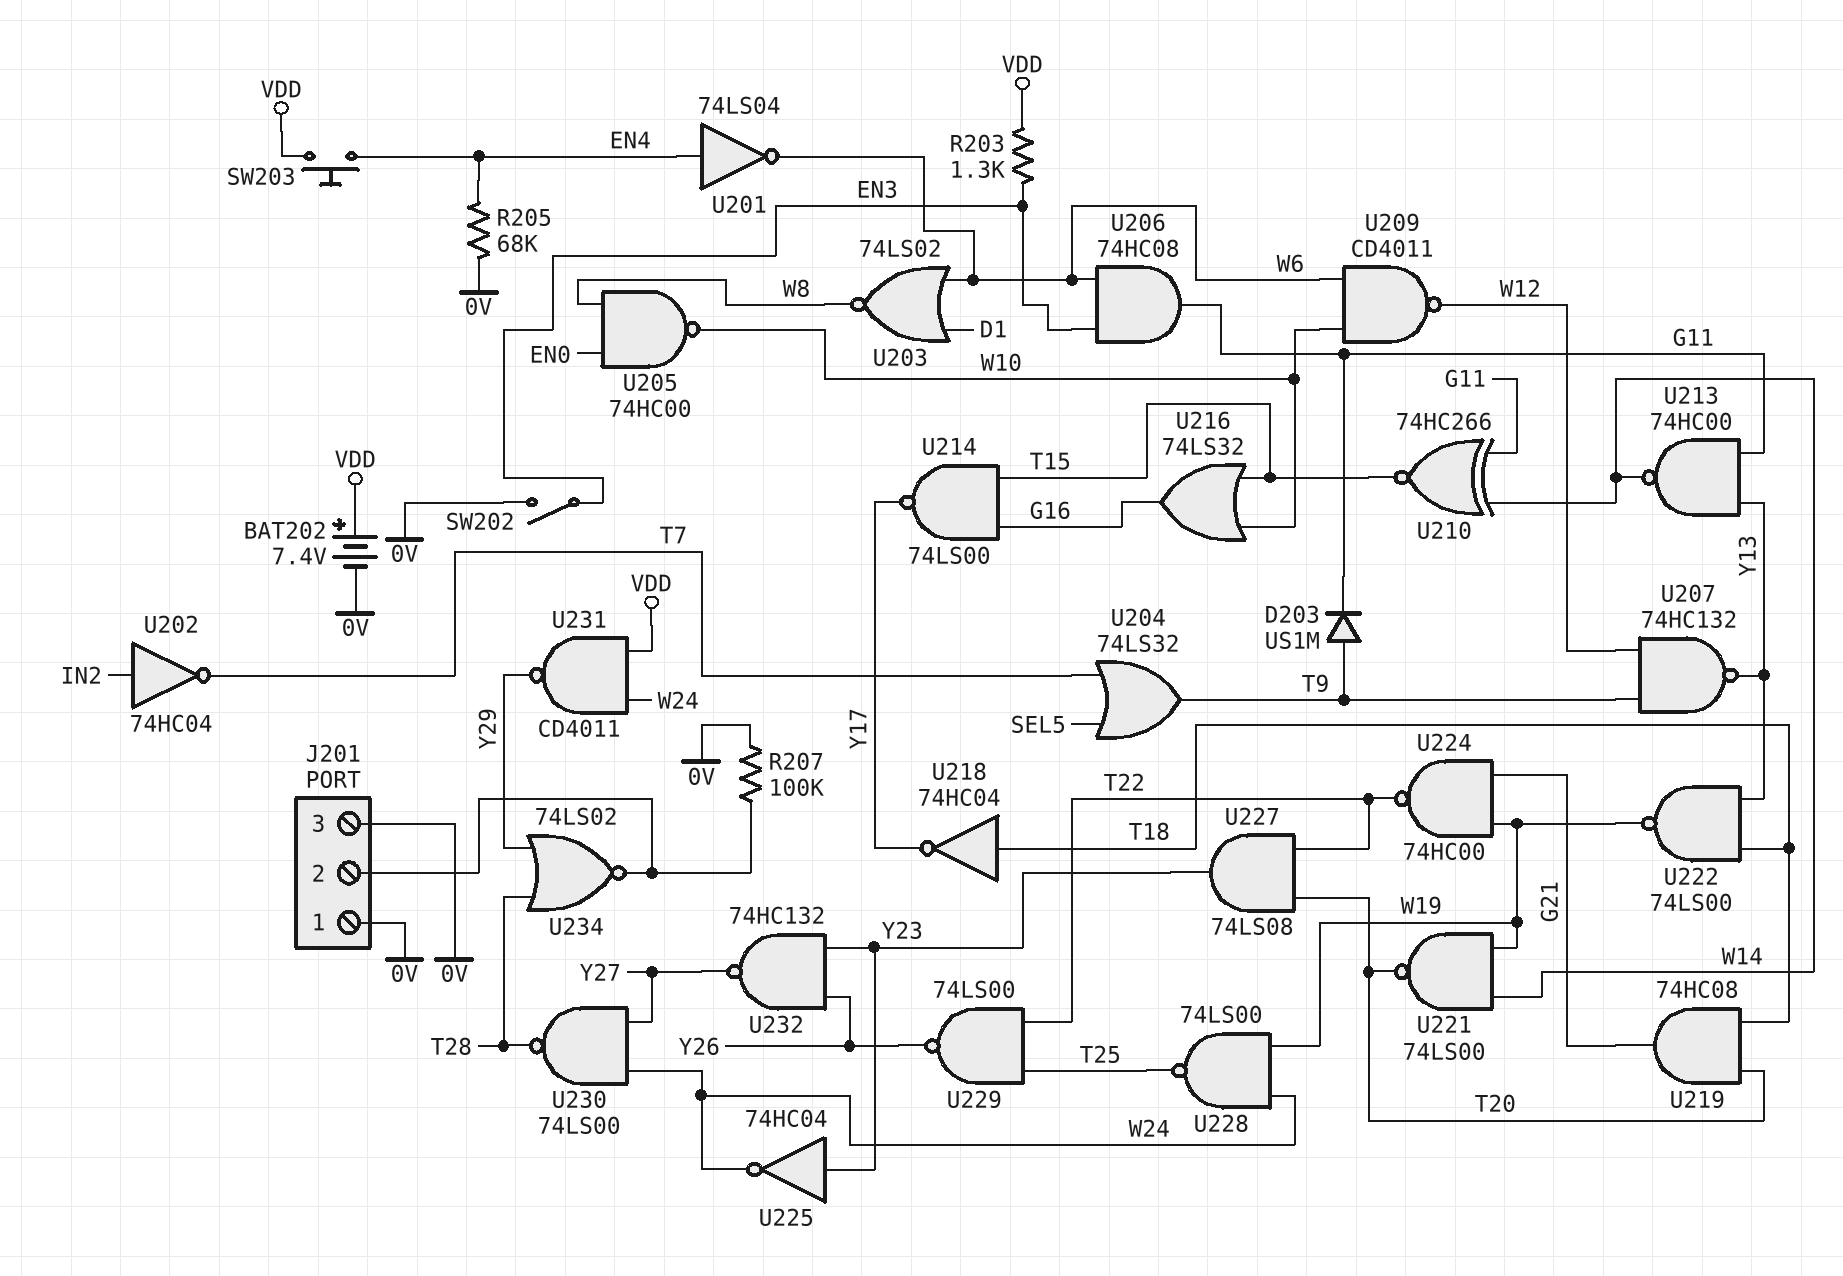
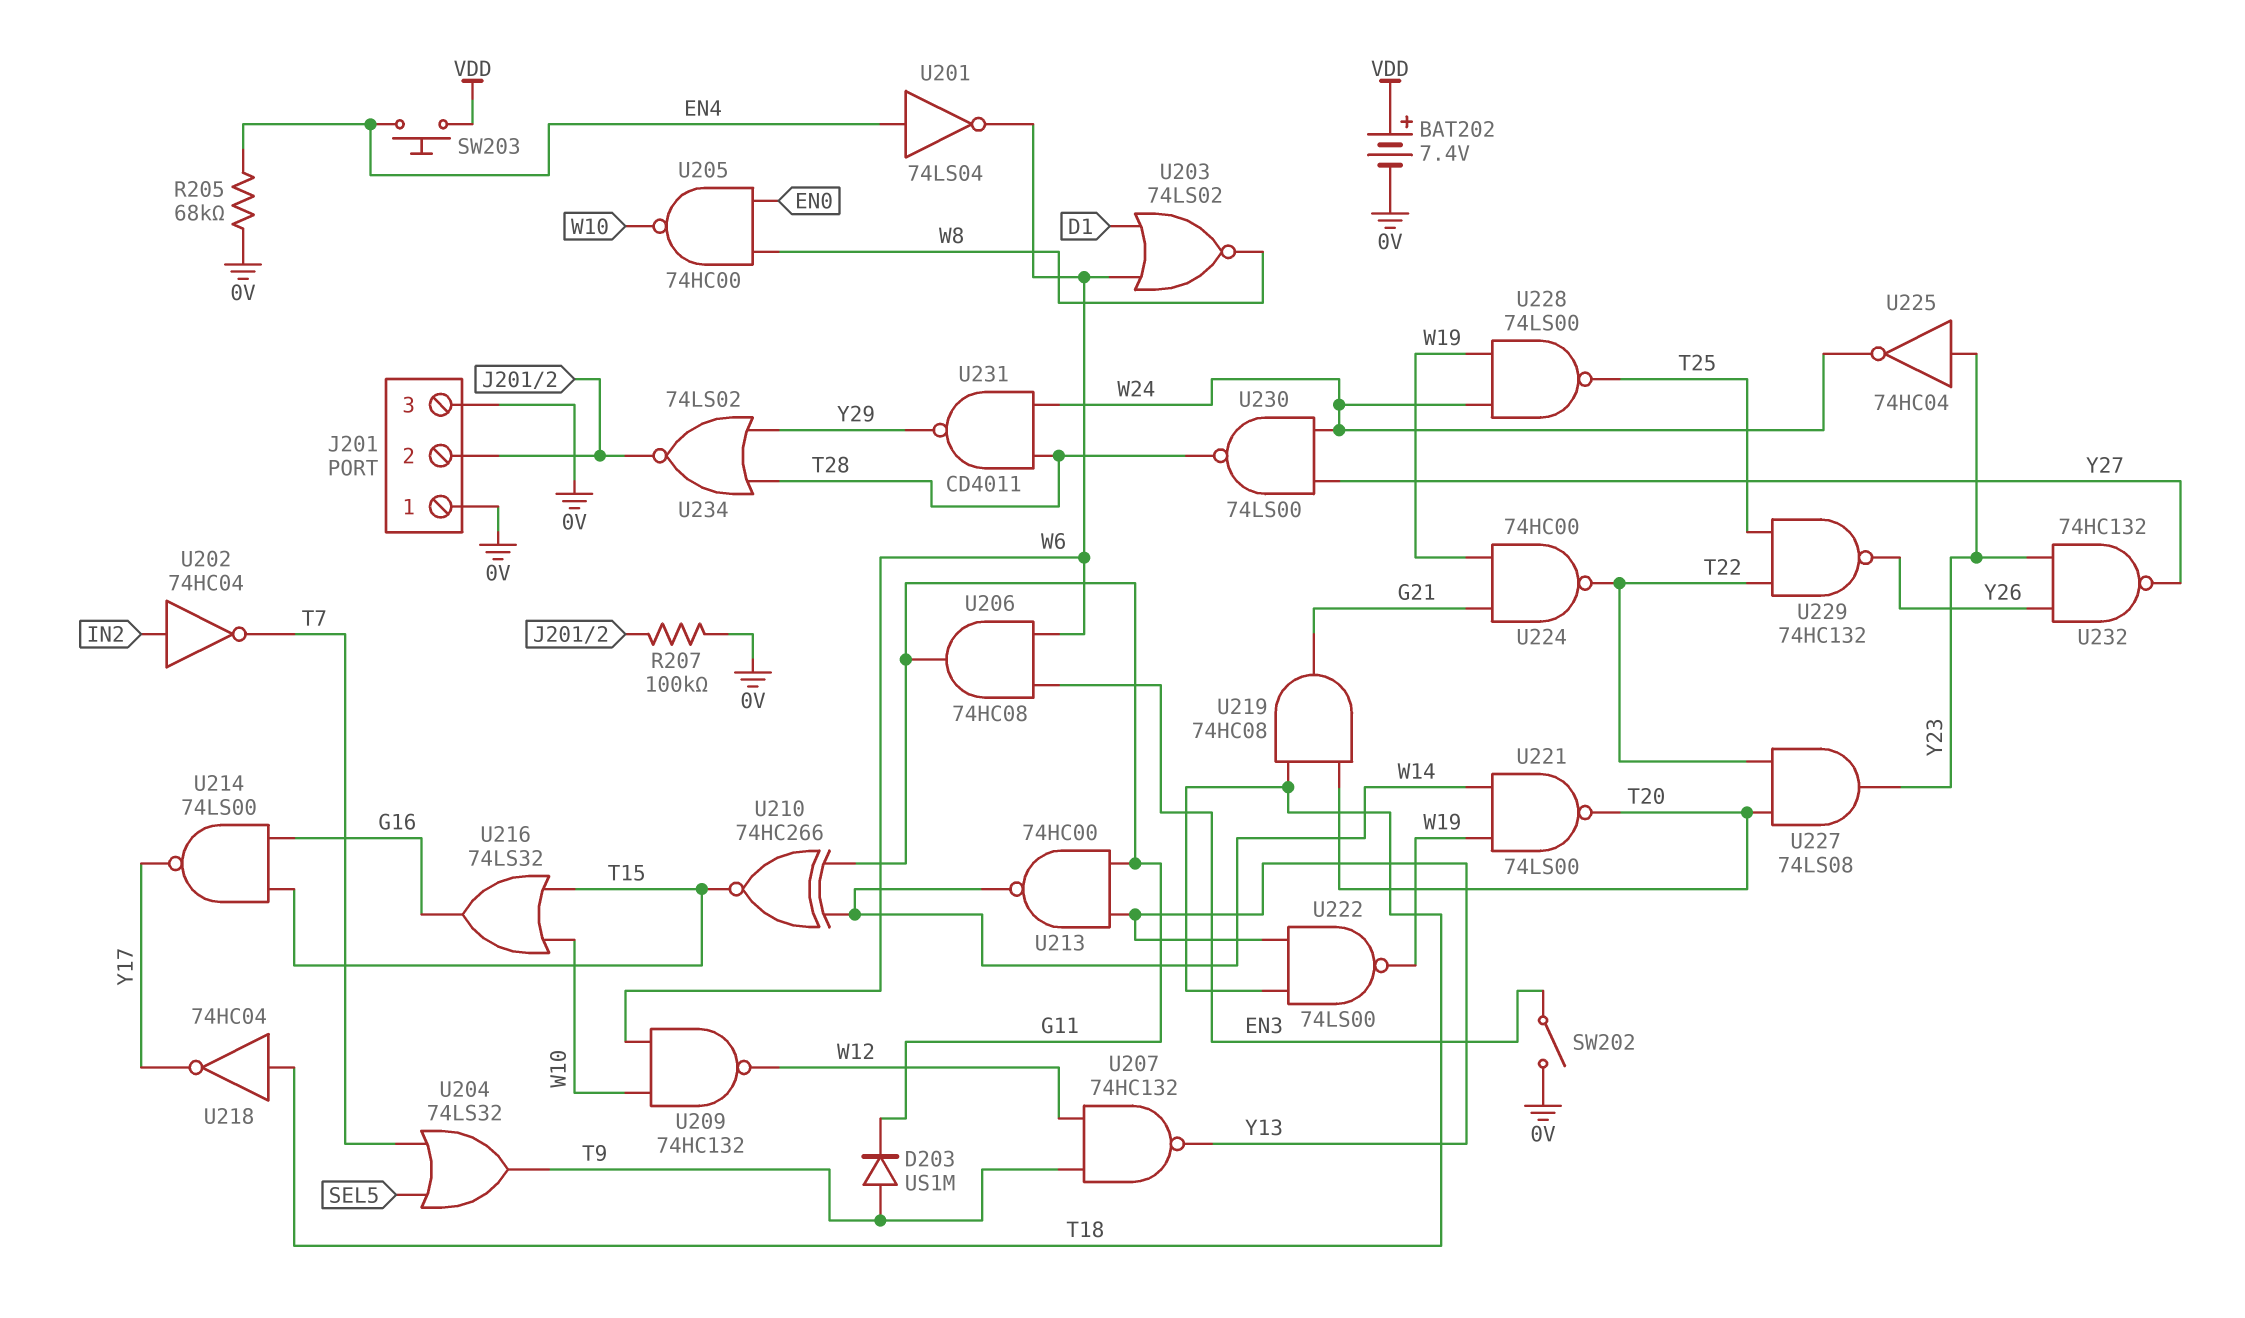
R203: 1.3k (EN3, VDD) -> none
U209: NAND CD4011 (in W6, in W10, out W12) -> NAND 74HC132 (in W6, in W10, out W12)
U229: NAND 74LS00 (in T22, in T25, out Y26) -> NAND 74HC132 (in T22, in T25, out Y26)
U231: NAND CD4011 (in VDD, in W24, out Y29) -> NAND CD4011 (in T28, in W24, out Y29)

